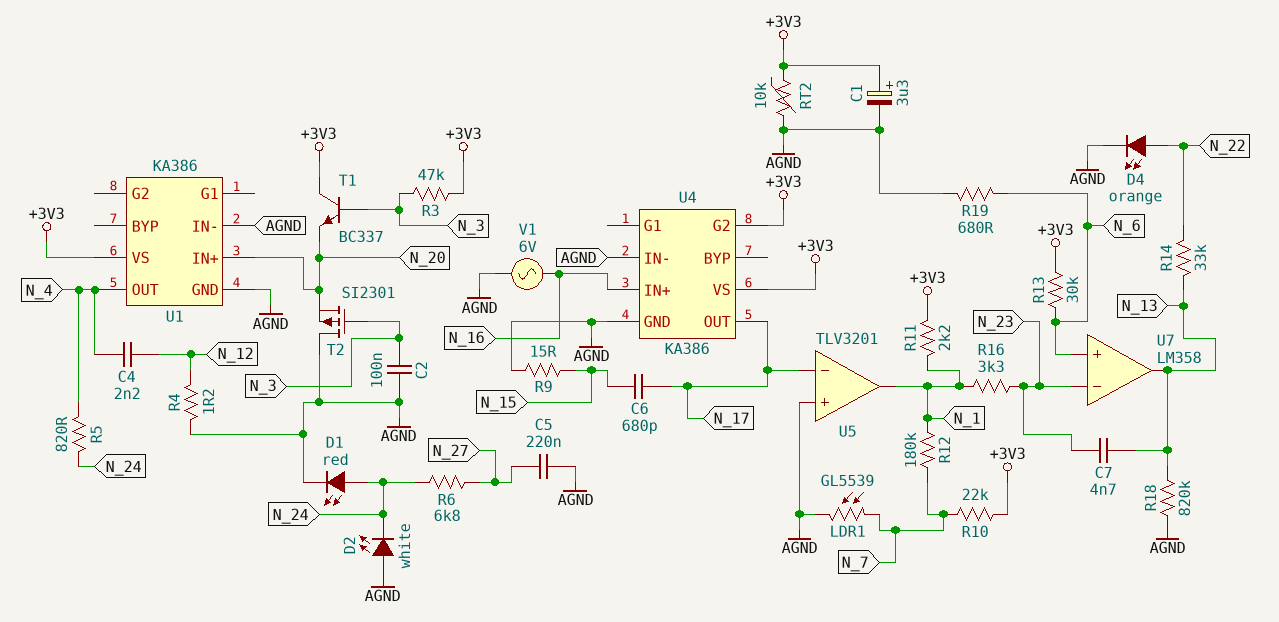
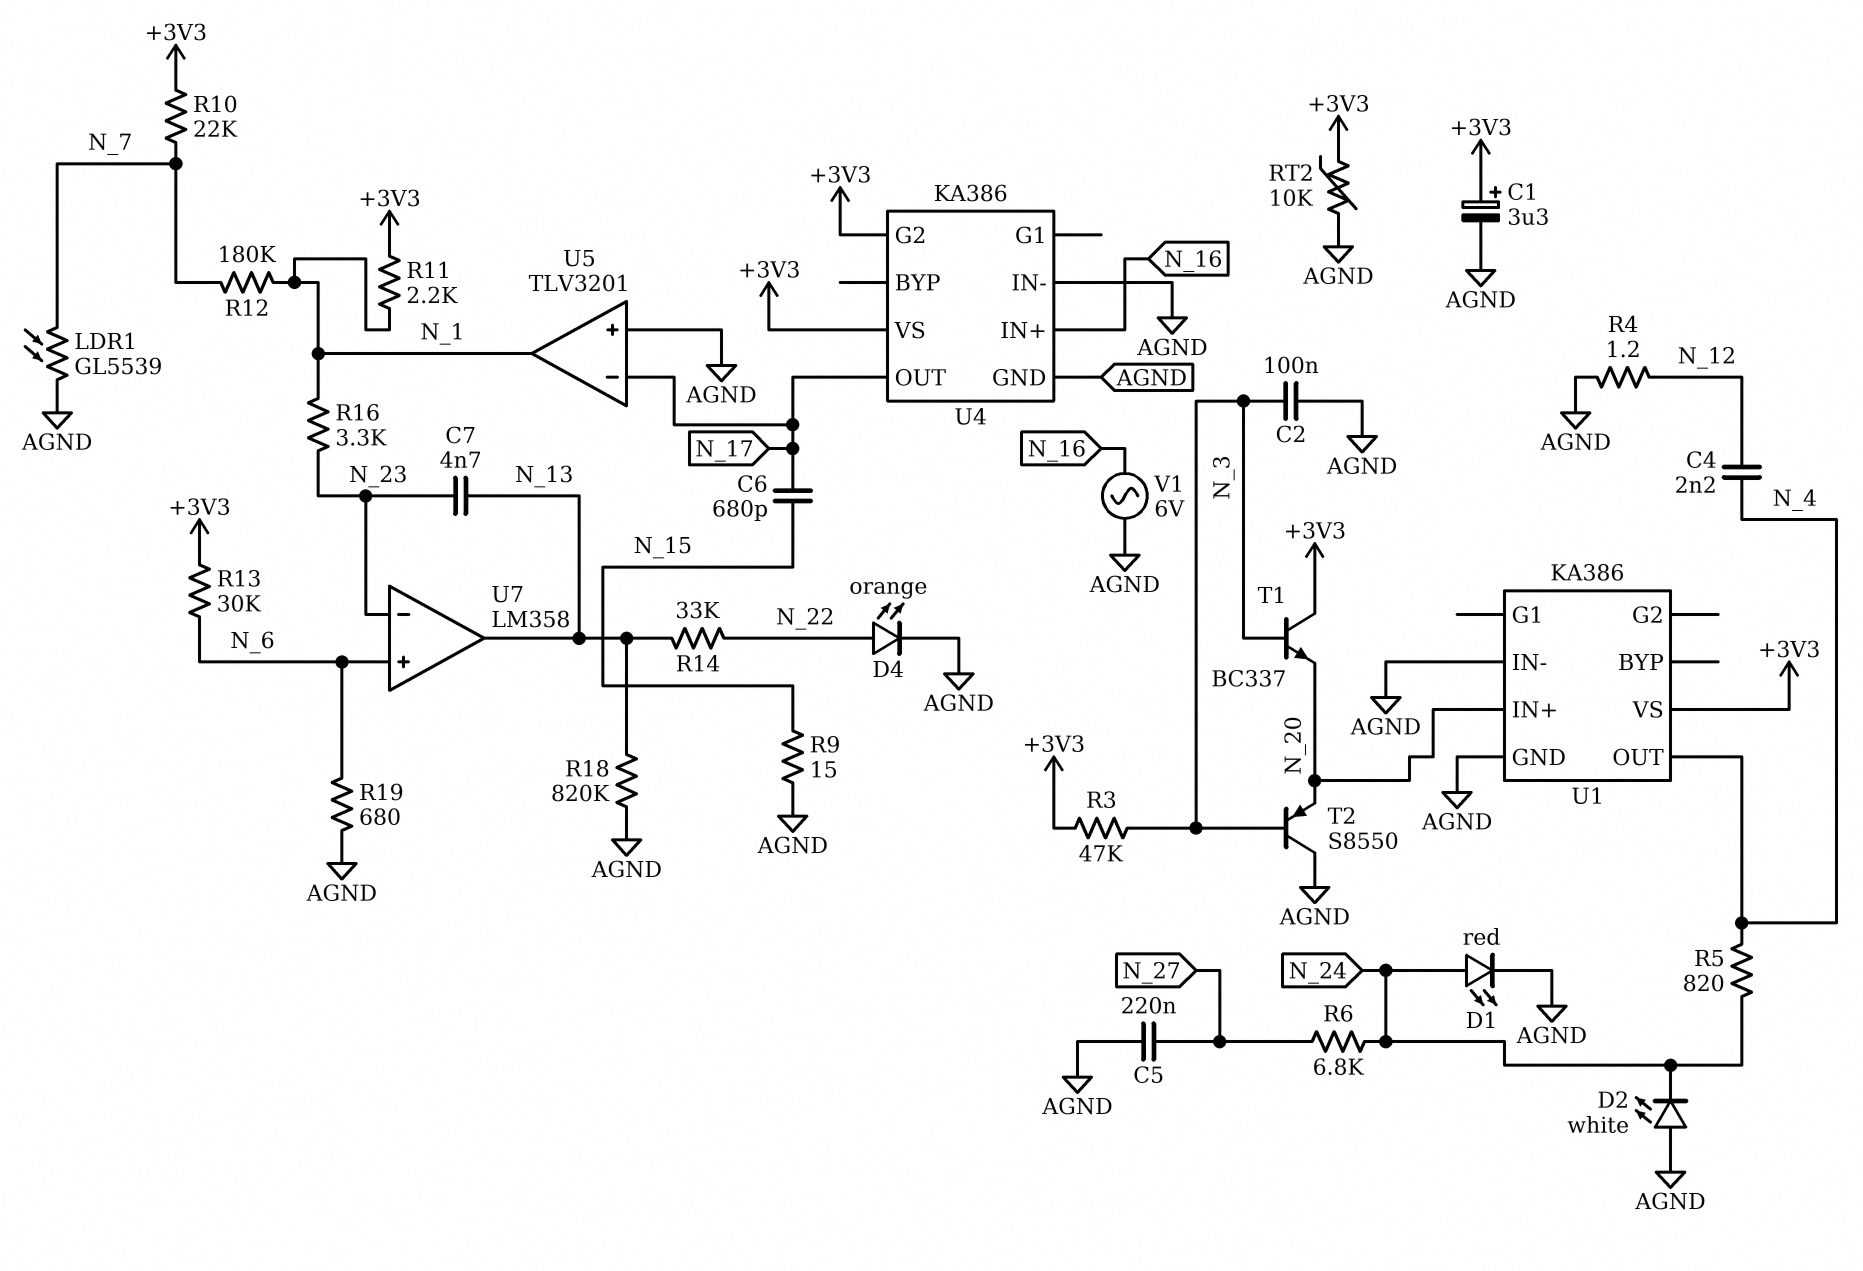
T2: PMOS SI2301 (G N_3, D AGND, S N_20) -> PNP S8550 (B N_3, C AGND, E N_20)

